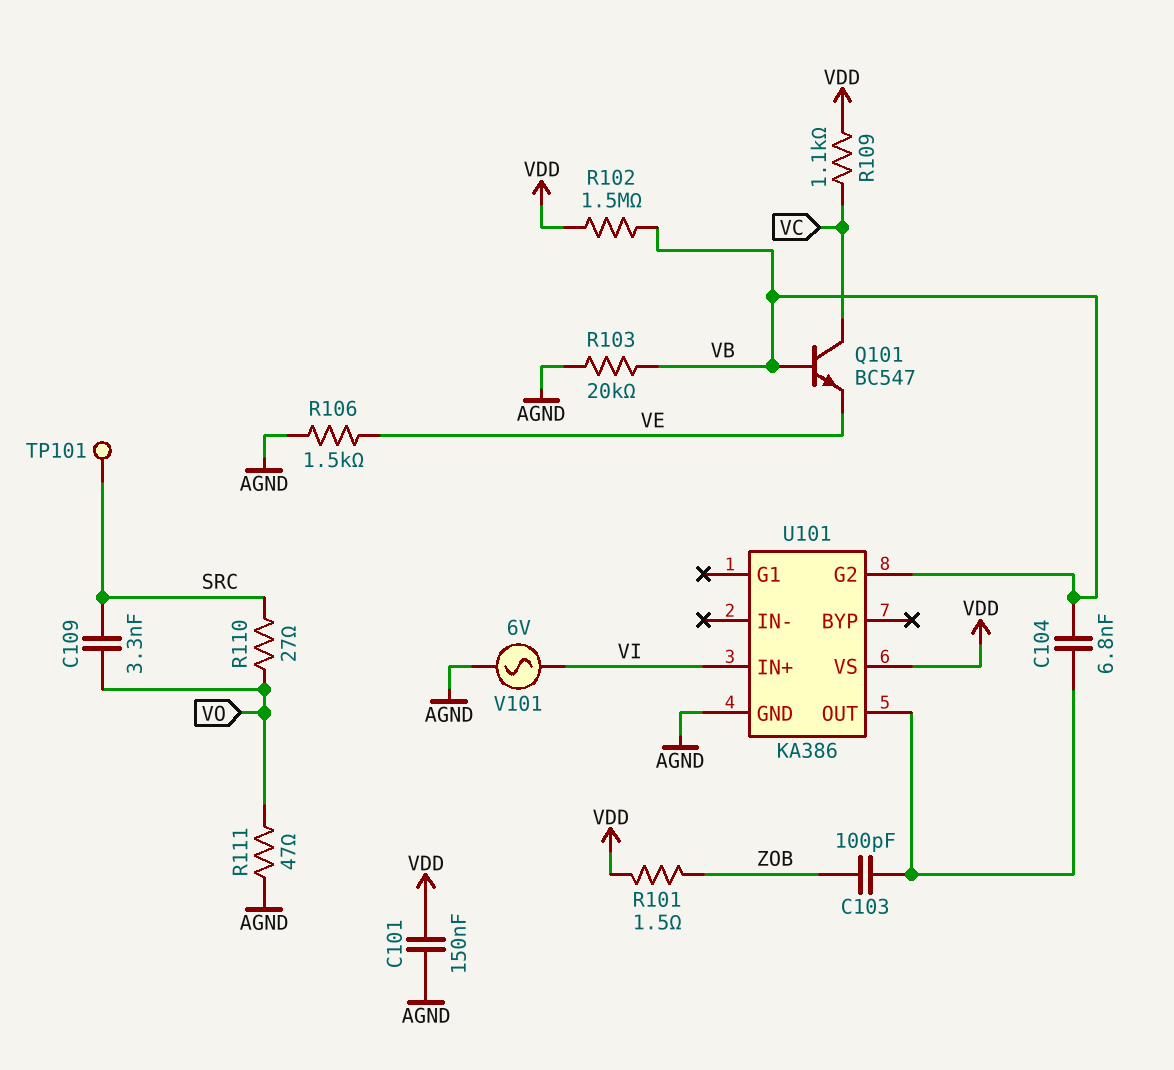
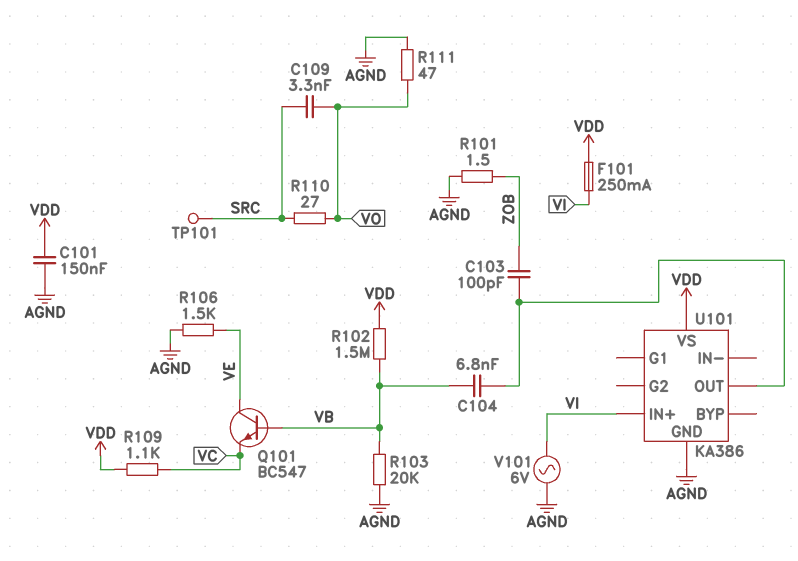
F101: none -> 250mA (VDD, VI)
Q101: NPN BC547 (B VB, C VC, E VE) -> NPN BC547 (B VB, C VE, E VC)
R101: 1.5 (VDD, ZOB) -> 1.5 (AGND, ZOB)
U101 pin G2: VB -> none

